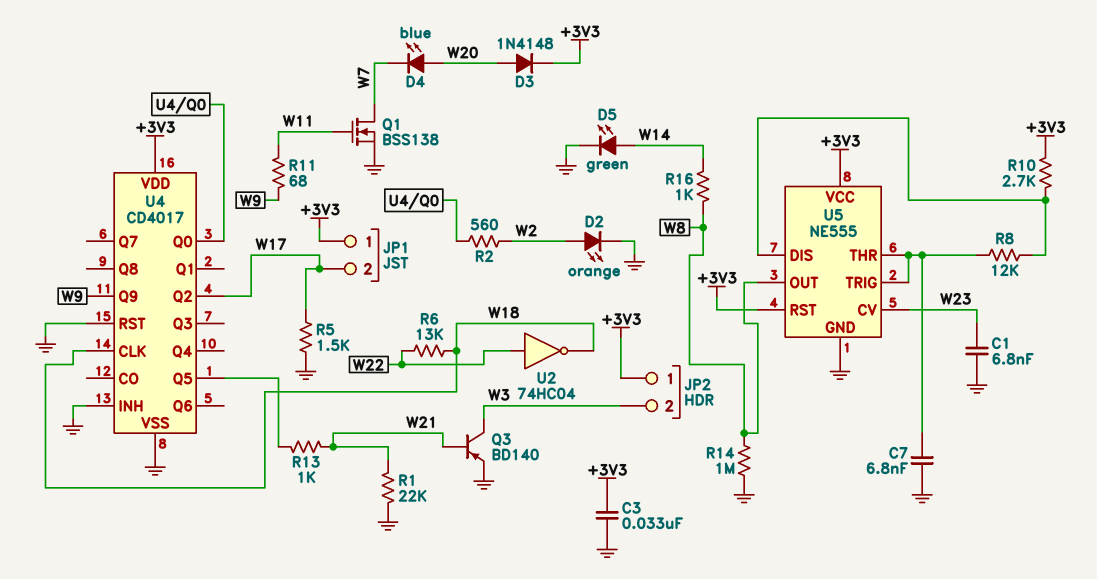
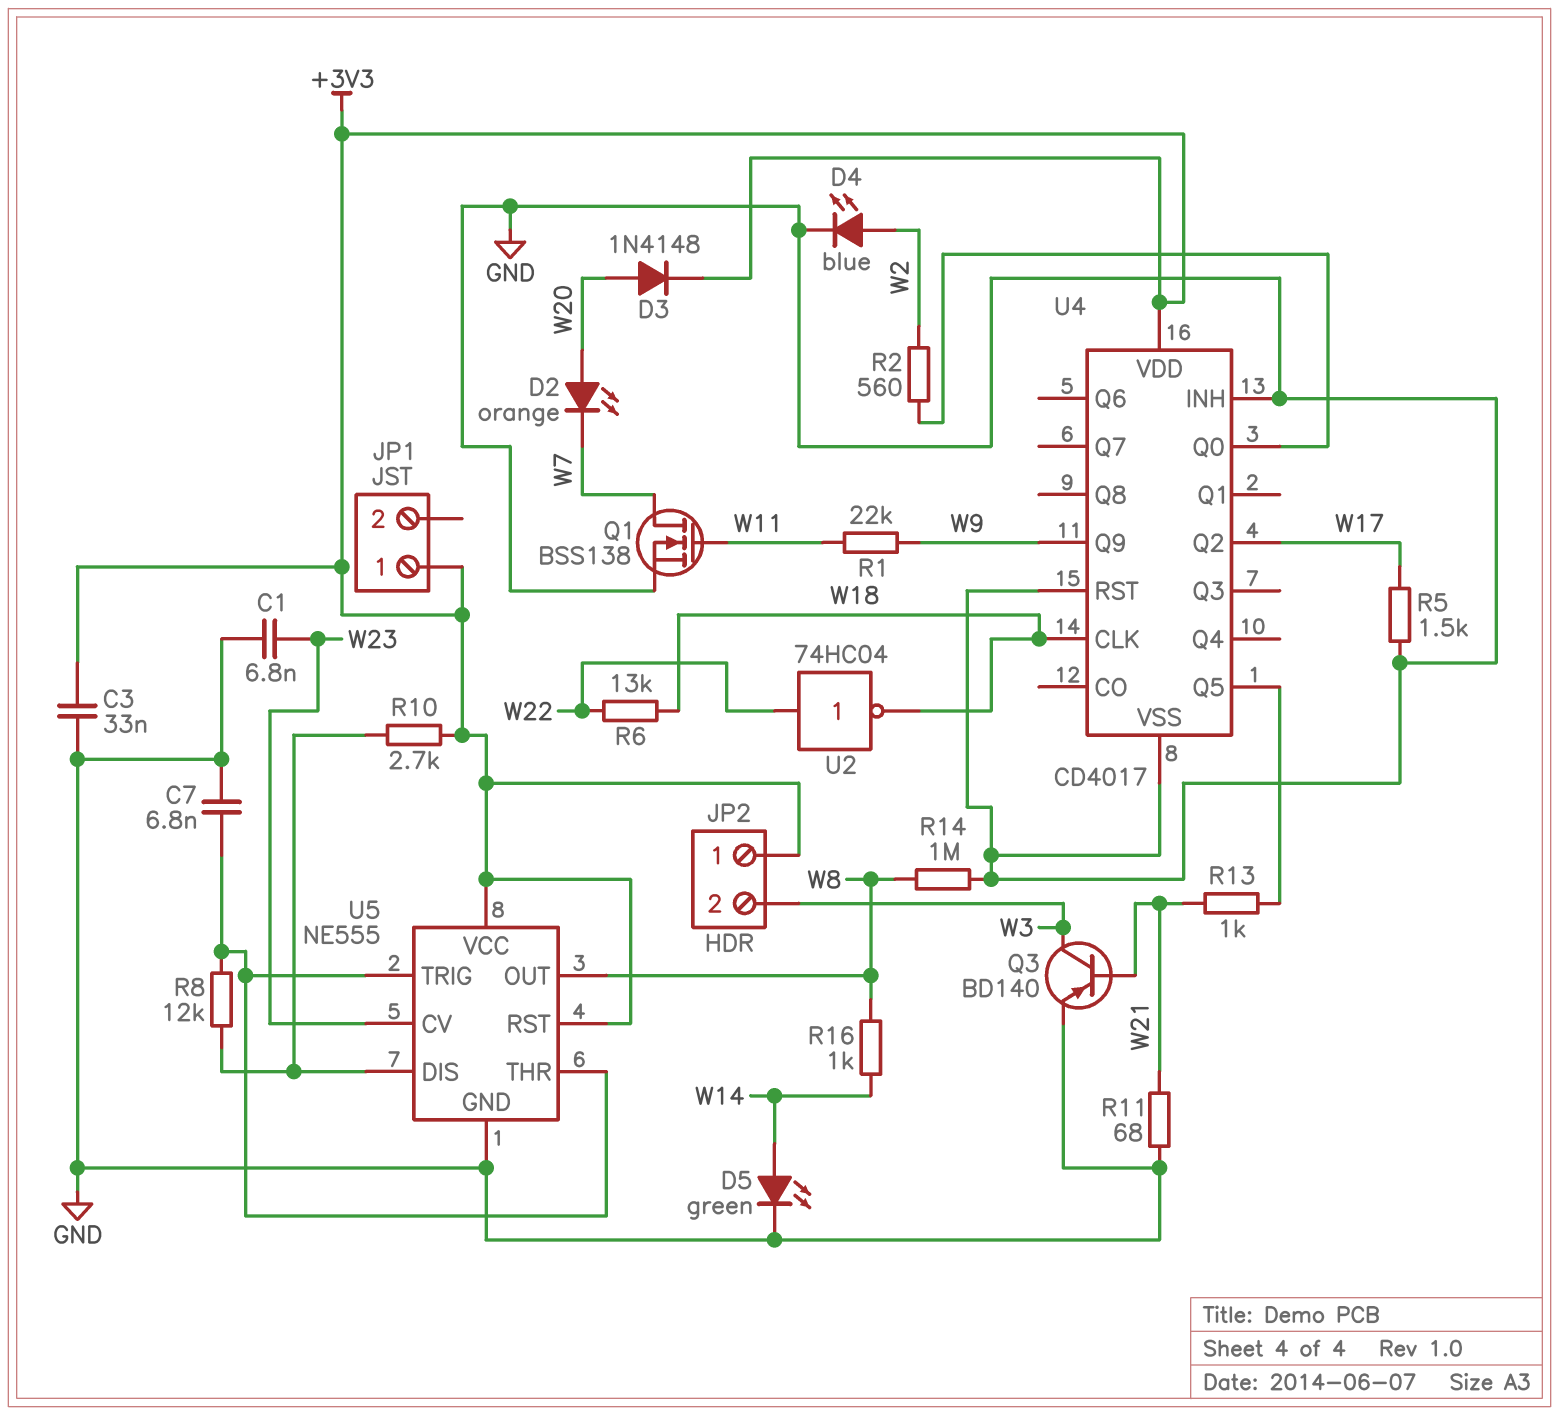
D2: LED orange (A W2, K GND) -> LED orange (A W20, K W7)
D4: LED blue (A W20, K W7) -> LED blue (A W2, K GND)
JP1 pin 2: W17 -> none
R1: 22k (GND, W21) -> 22k (W9, W11)
R11: 68 (W9, W11) -> 68 (GND, W21)

